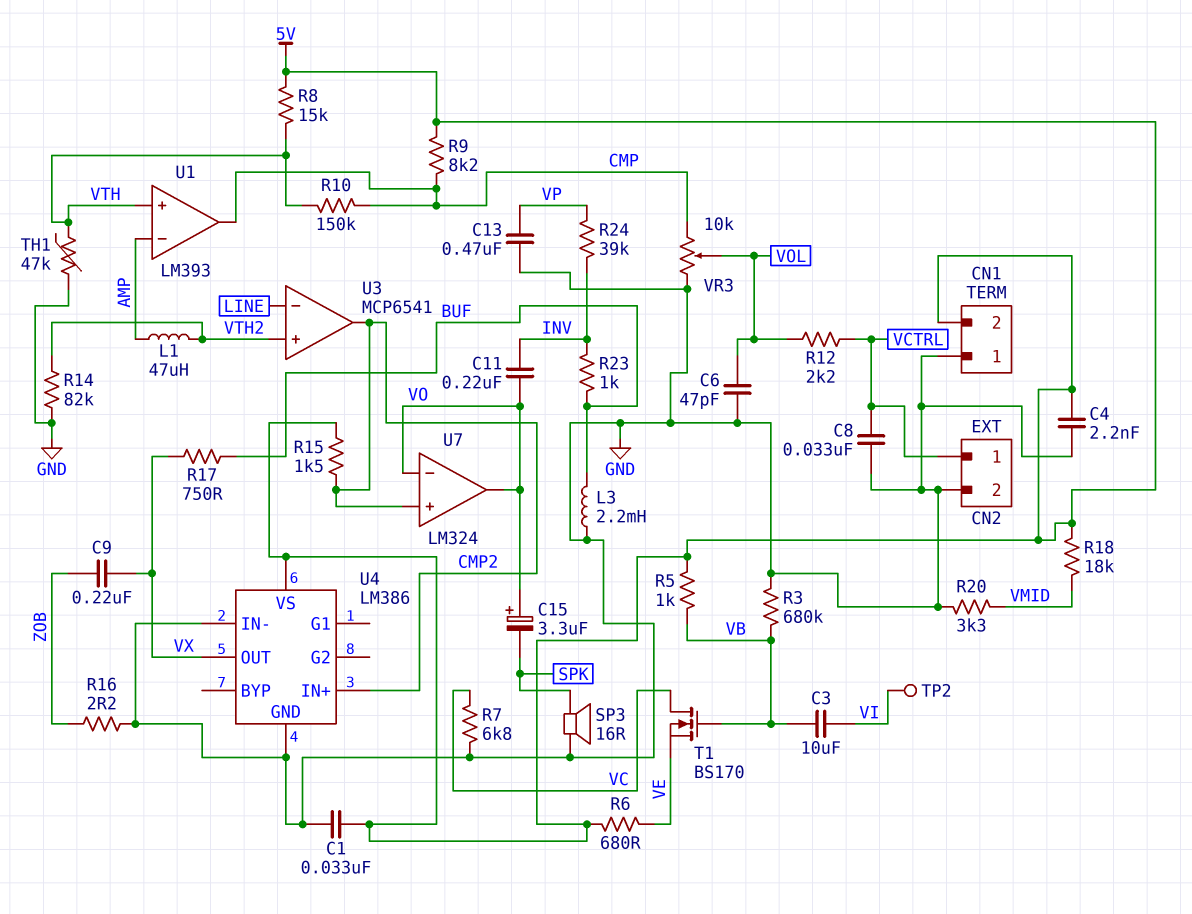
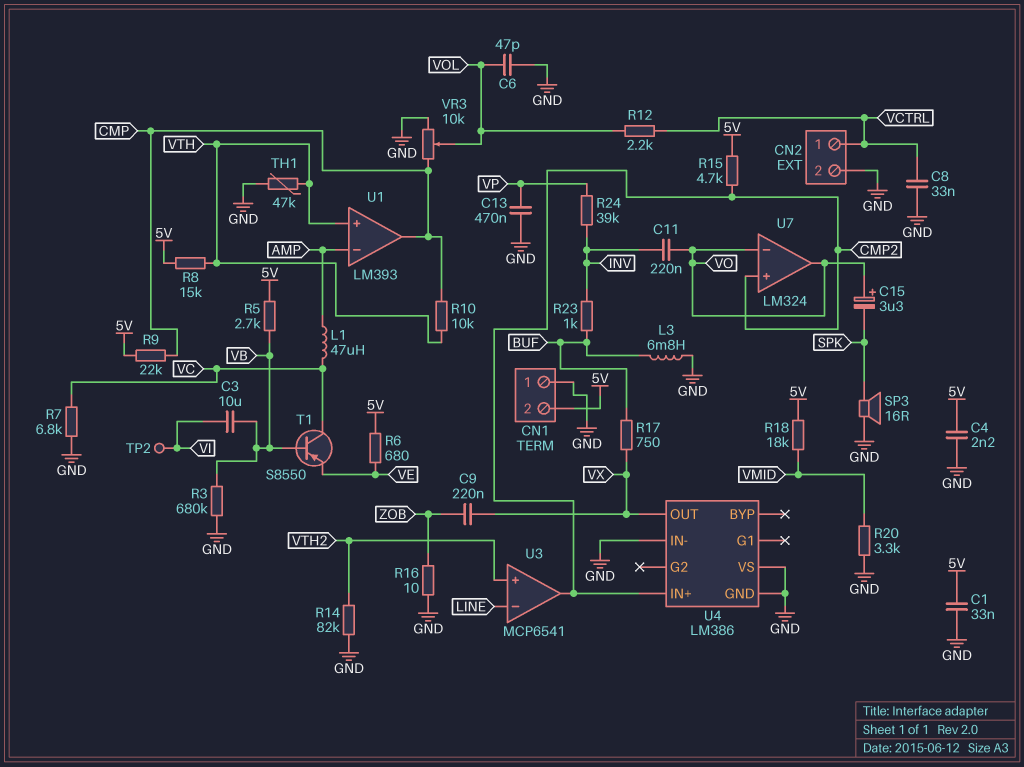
L1: 47uH (AMP, VTH2) -> 47uH (AMP, VC)
L3: 2.2mH (BUF, GND) -> 6.8mH (BUF, GND)
R5: 1k (5V, VB) -> 2.7k (5V, VB)
R9: 8.2k (5V, CMP) -> 22k (5V, CMP)
R10: 150k (CMP, VTH) -> 10k (CMP, VTH)
R15: 1.5k (5V, CMP2) -> 4.7k (5V, CMP2)
R16: 2.2 (GND, ZOB) -> 10 (GND, ZOB)
T1: NMOS BS170 (G VB, D VC, S VE) -> PNP S8550 (B VB, C VC, E VE)
U4 pin VS: 5V -> GND

